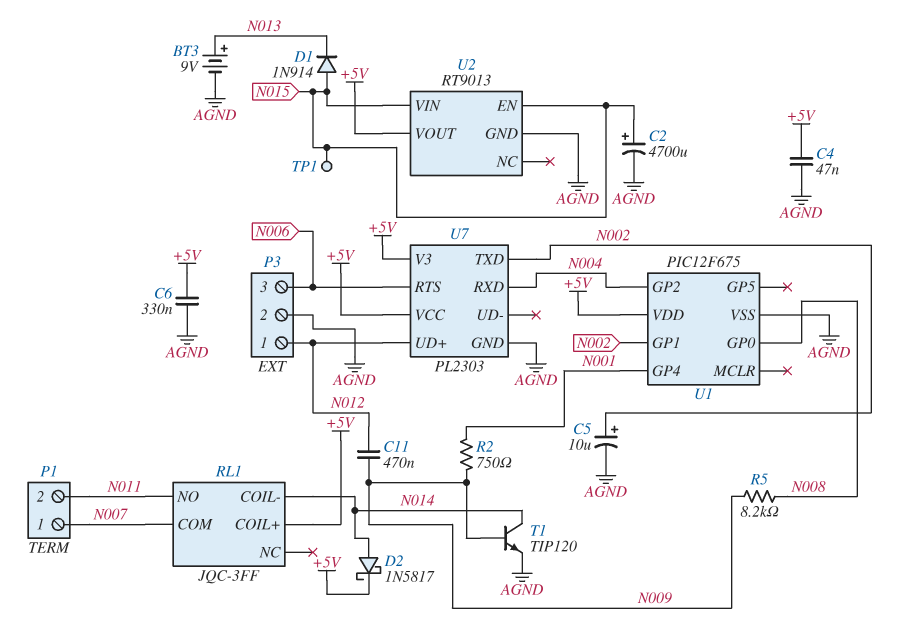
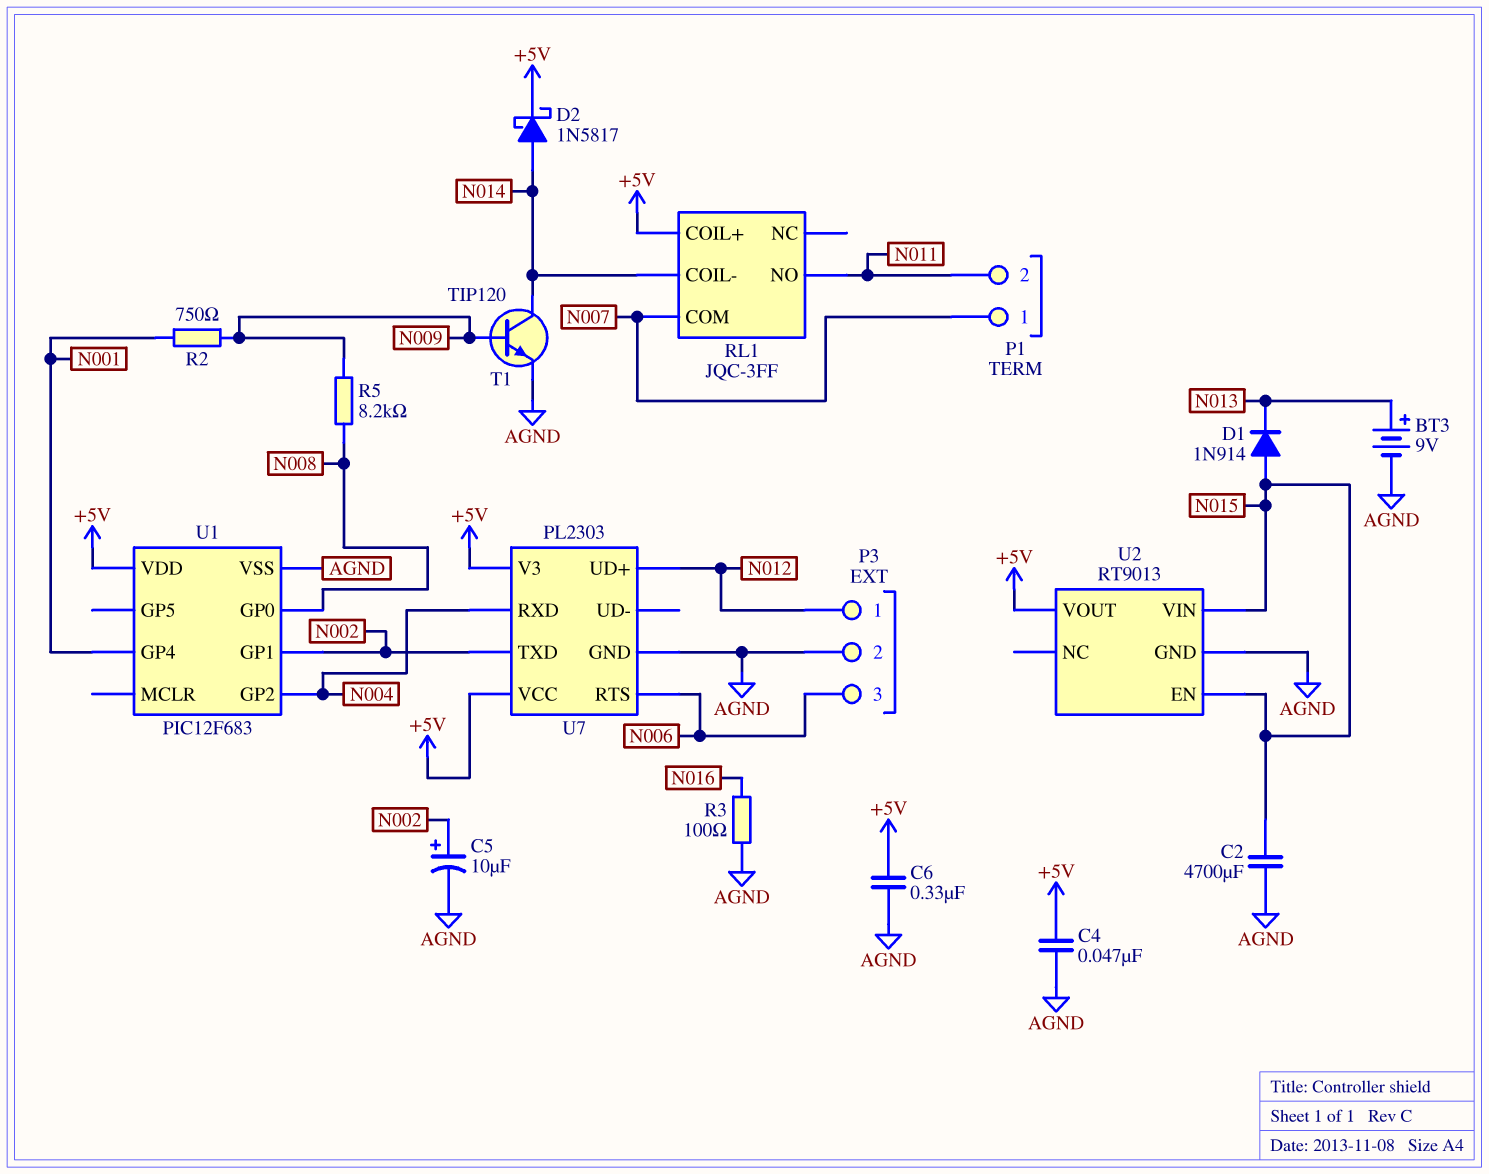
C2: 4700uF (plus N015, minus AGND) -> 4700uF (AGND, N015)
C11: 470nF (N009, N012) -> none
R3: none -> 100 (AGND, N016)
TP1: test point (N015) -> none
U1: PIC12F675 -> PIC12F683

